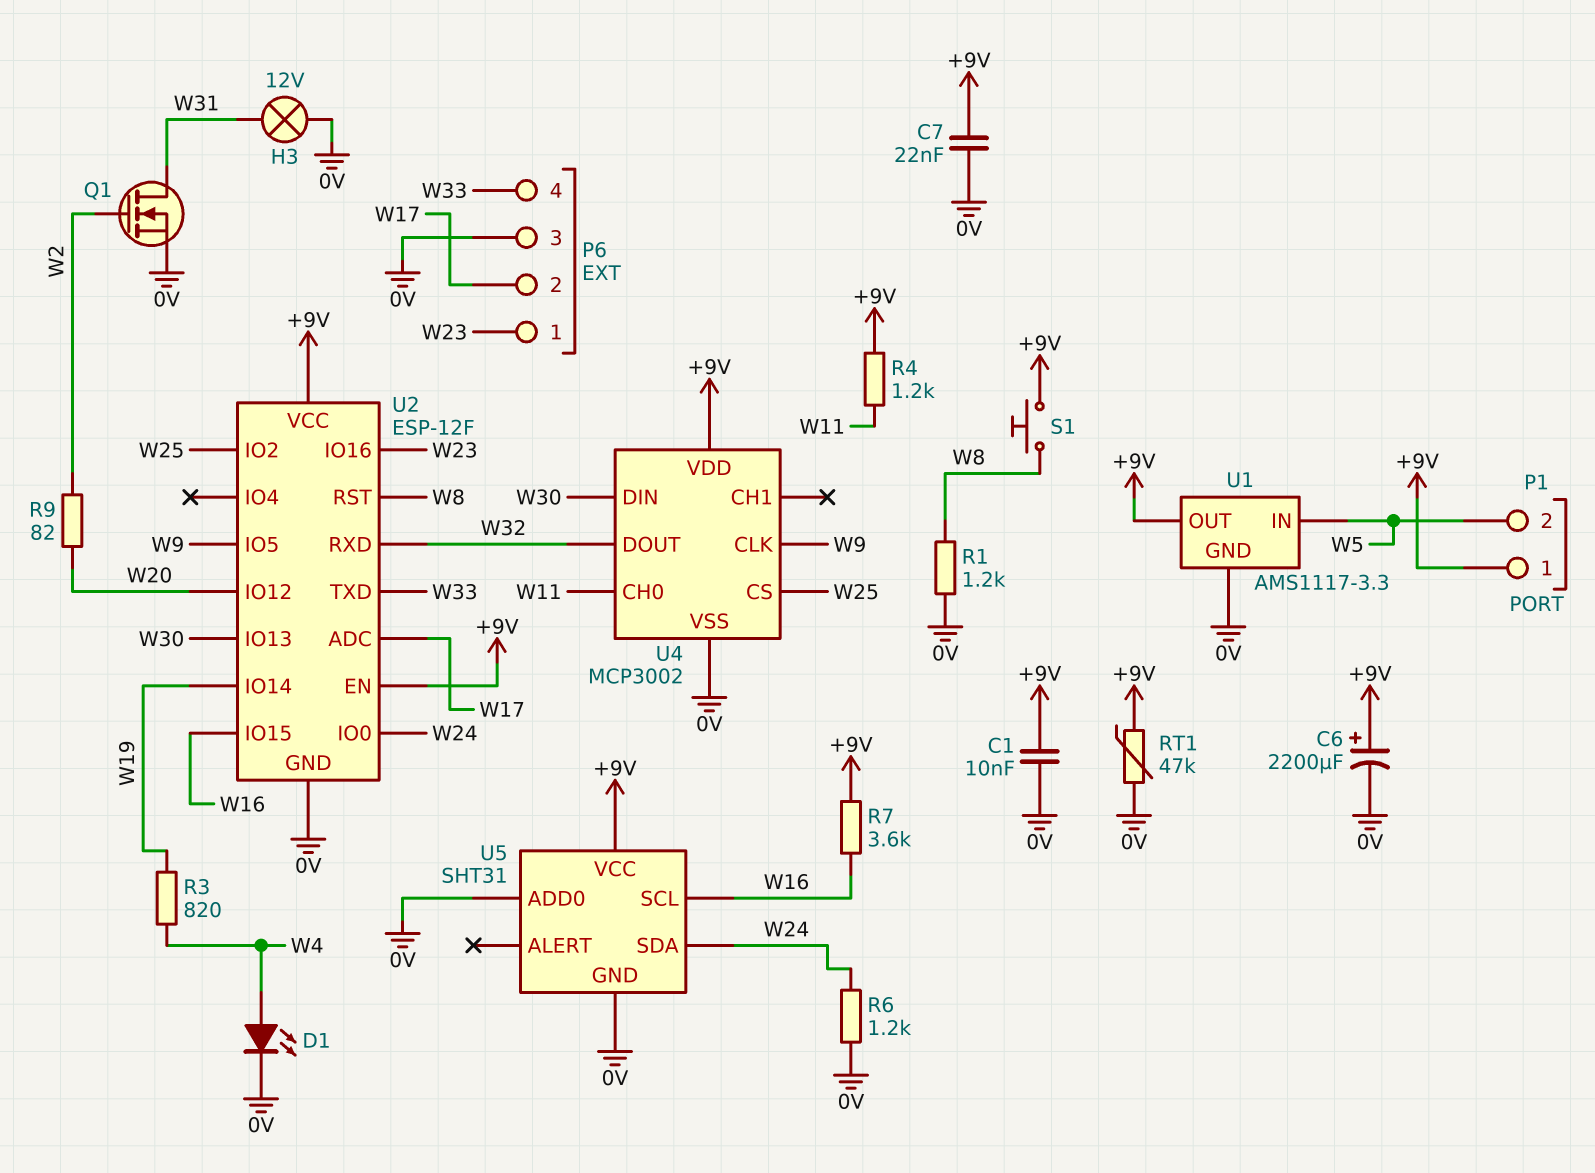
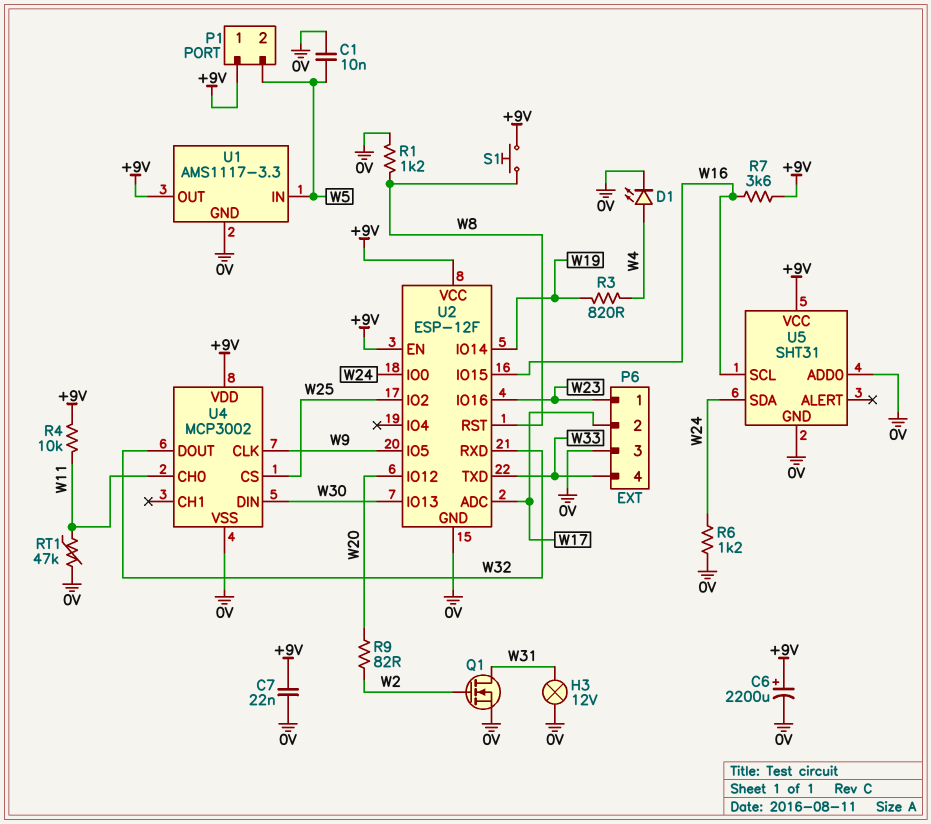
C1: 10nF (+9V, 0V) -> 10nF (0V, W5)
R4: 1.2k (+9V, W11) -> 10k (+9V, W11)
RT1: 47k (+9V, 0V) -> 47k (0V, W11)

